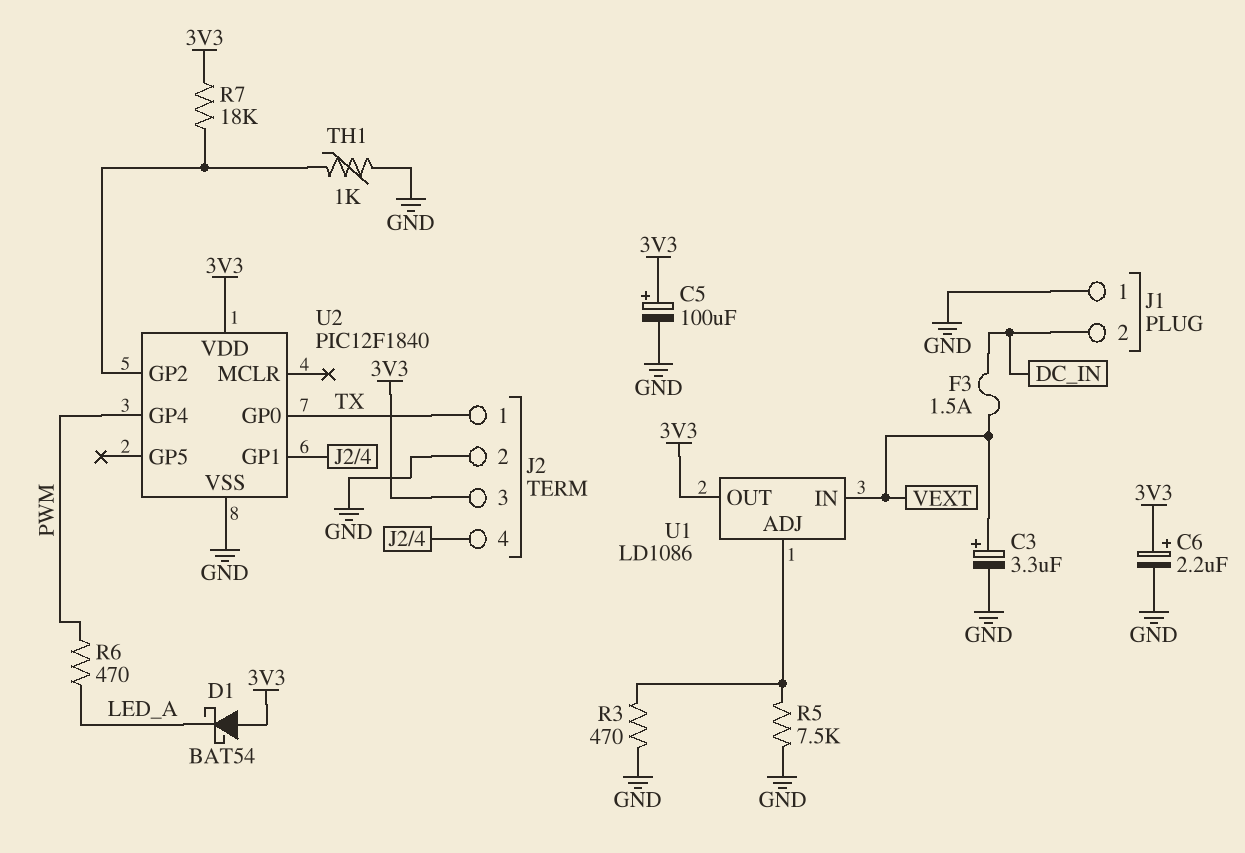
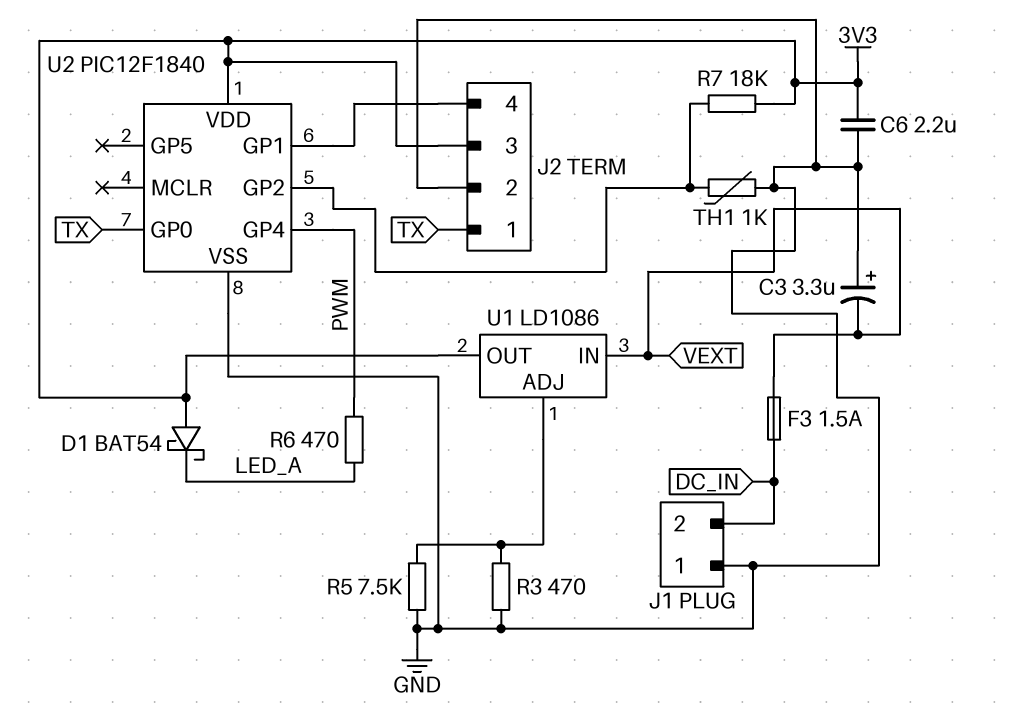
C3: 3.3uF (plus VEXT, minus GND) -> 3.3uF (plus GND, minus VEXT)
C5: 100uF (plus 3V3, minus GND) -> none
C6: 2.2uF (plus 3V3, minus GND) -> 2.2uF (3V3, GND)

